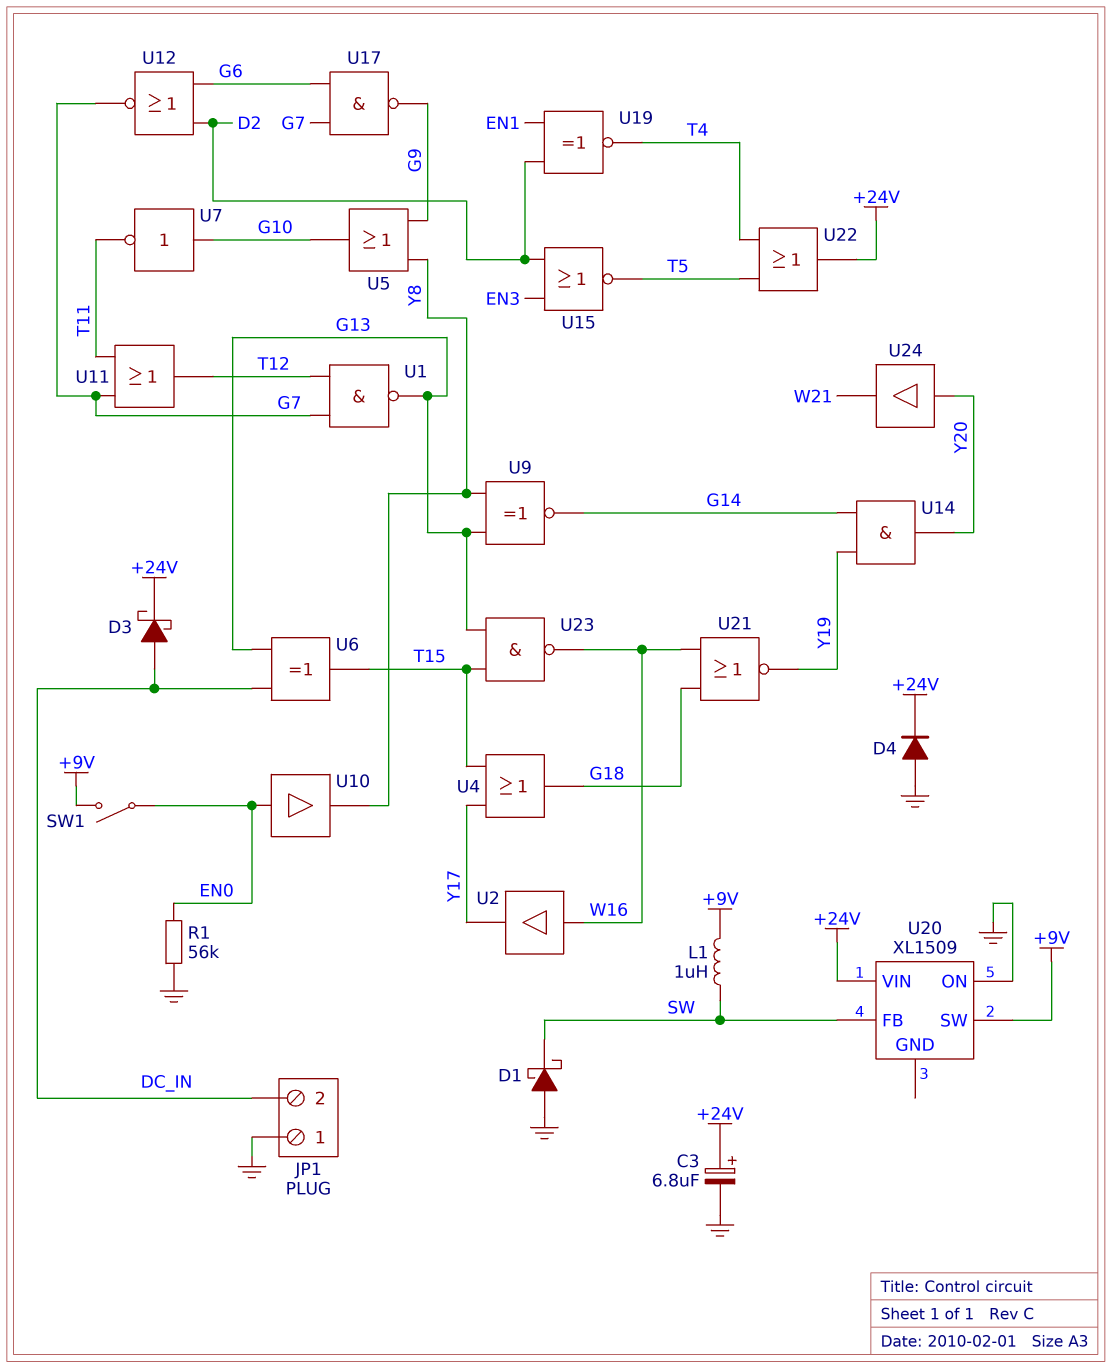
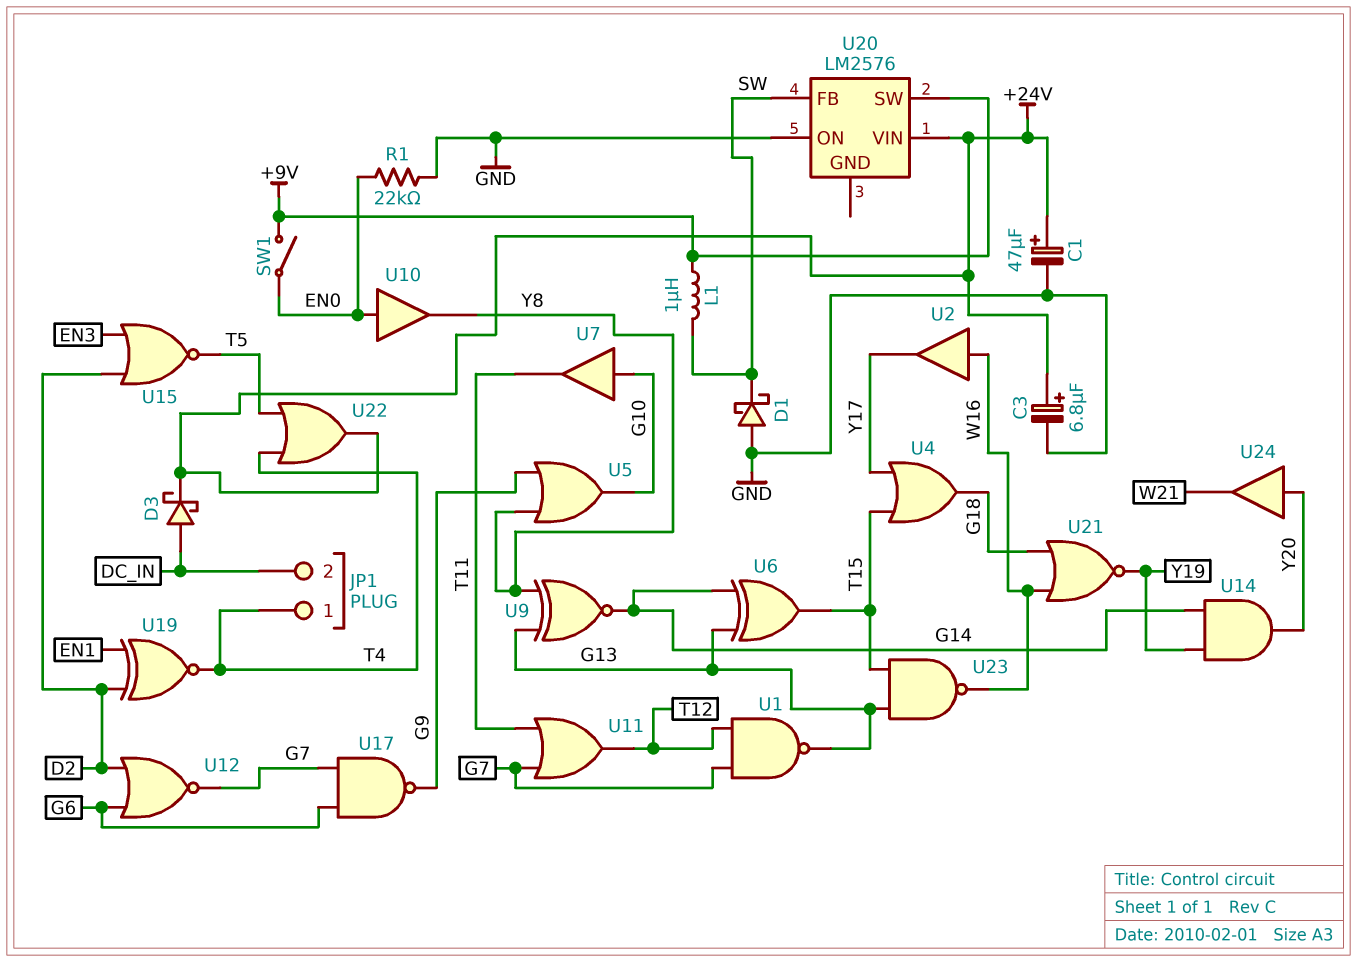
C1: none -> 47uF (plus +24V, minus GND)
D4: diode (A GND, K +24V) -> none
JP1 pin 1: GND -> T4
R1: 56k (EN0, GND) -> 22k (EN0, GND)
U6: XOR (in DC_IN, in G13, out T15) -> XOR (in G13, in G14, out T15)
U7: NOT (in G10, out T11) -> buffer (in G10, out T11)
U20: XL1509 -> LM2576

